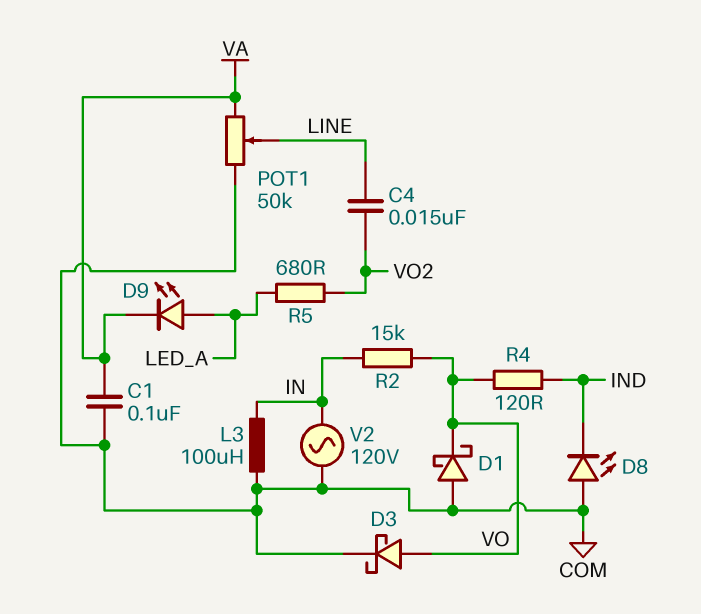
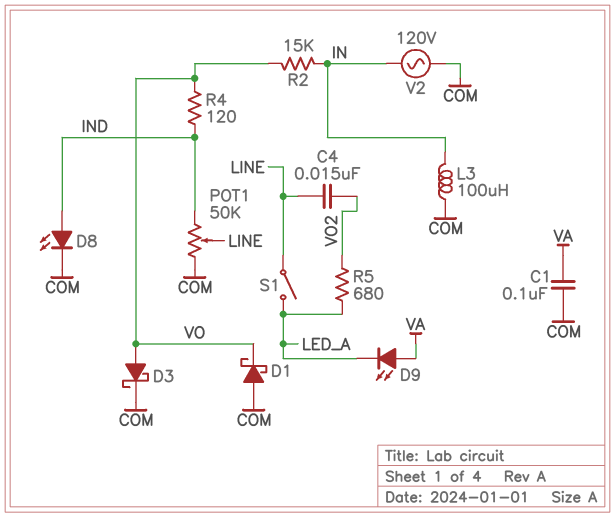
D8: LED (A COM, K IND) -> LED (A IND, K COM)
D9: LED (A LED_A, K VA) -> LED (A VA, K LED_A)
POT1: 50k (COM, VA, wiper LINE) -> 50k (COM, IND, wiper LINE)
S1: none -> switch (LED_A, LINE)

